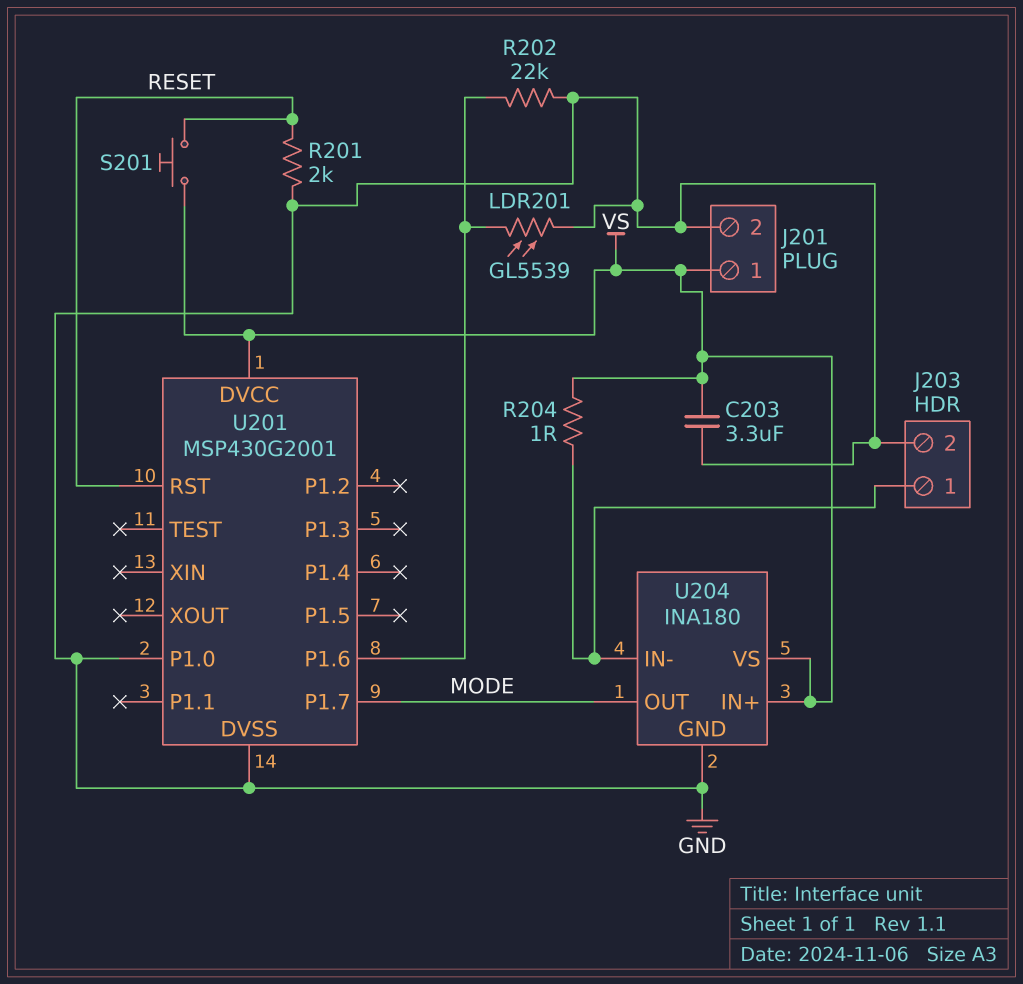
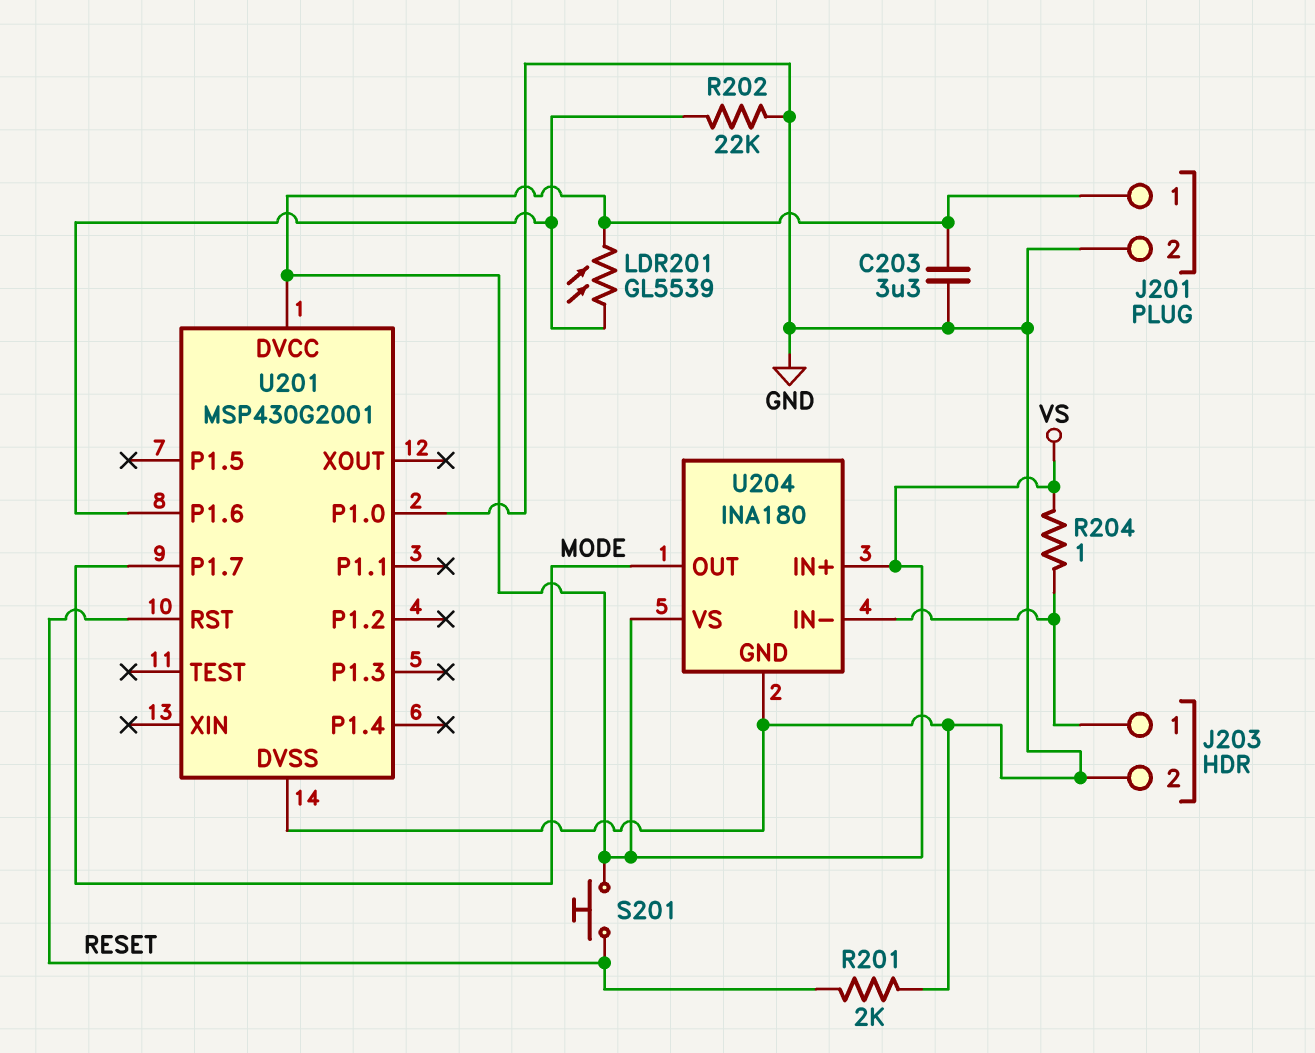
LDR201: GL5539 (GND, U201/P1.6) -> GL5539 (U201/P1.6, VS)

